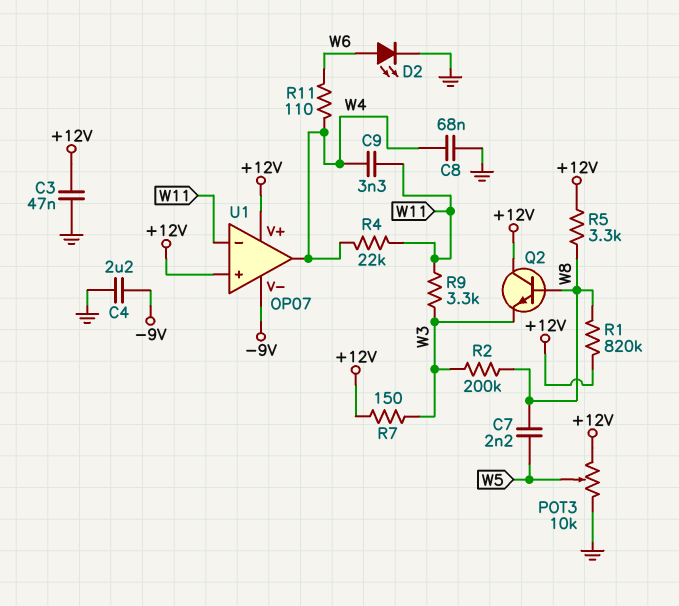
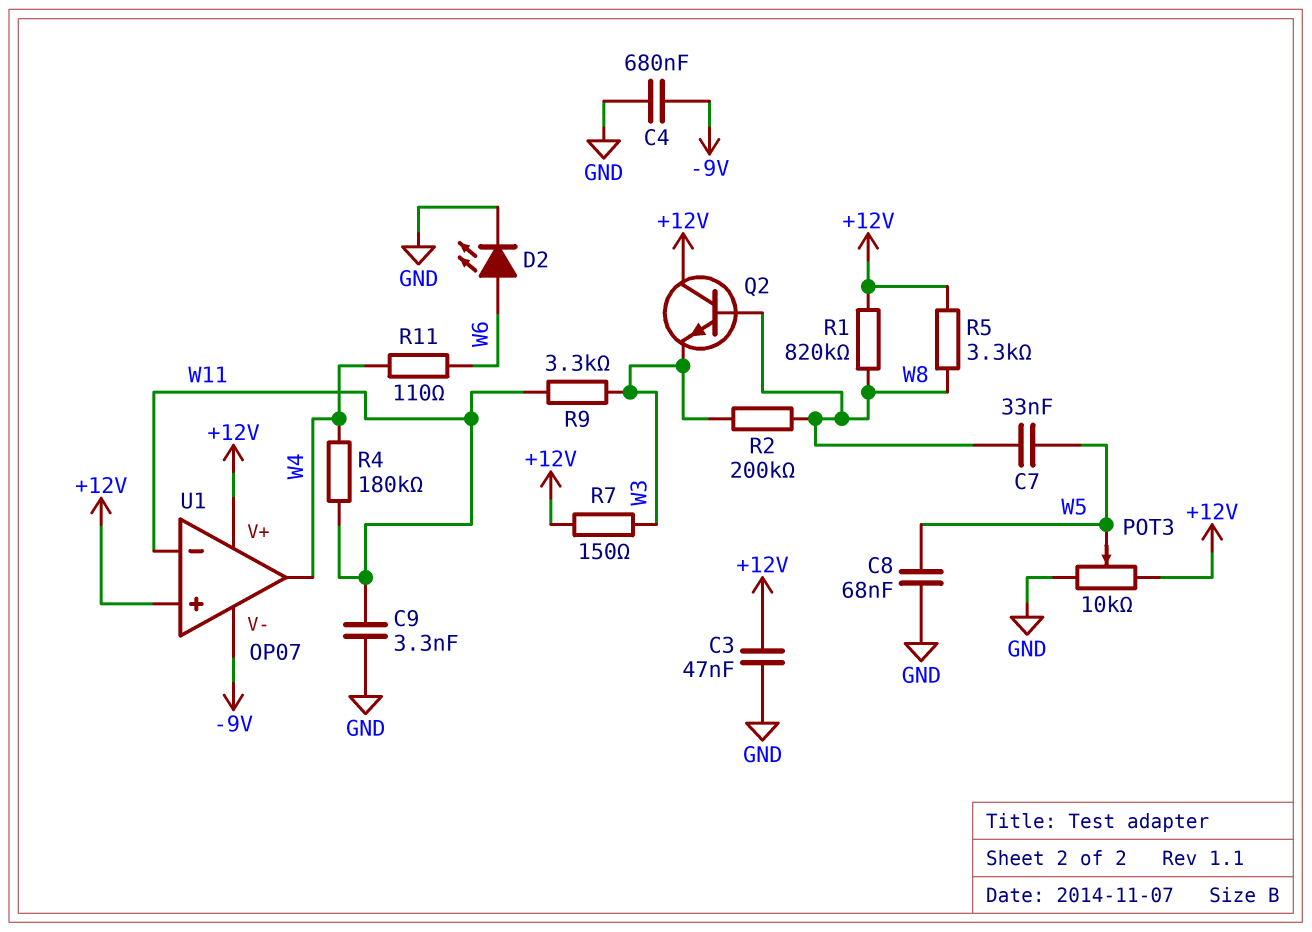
C4: 2.2uF (-9V, GND) -> 680nF (-9V, GND)
C7: 2.2nF (W5, W8) -> 33nF (W5, W8)
C8: 68nF (GND, W4) -> 68nF (GND, W5)
C9: 3.3nF (W4, W11) -> 3.3nF (GND, W11)
R4: 22k (W4, W11) -> 180k (W4, W11)

